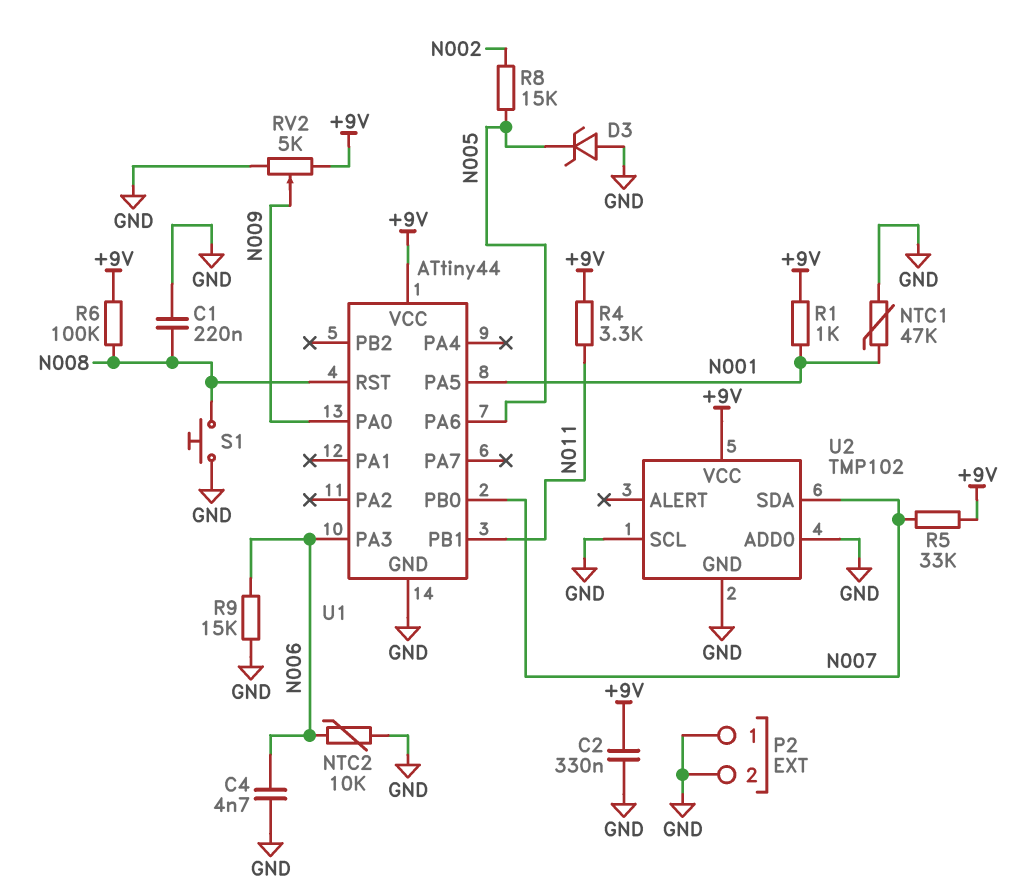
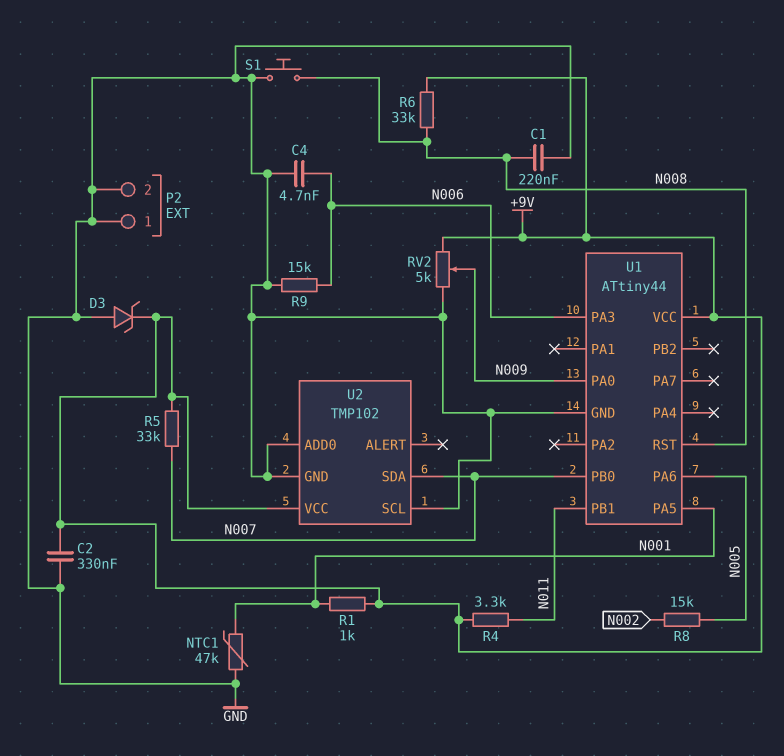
D3: zener (A GND, K N005) -> zener (A GND, K +9V)
NTC2: 10k (GND, N006) -> none
R6: 100k (+9V, N008) -> 33k (+9V, N008)

